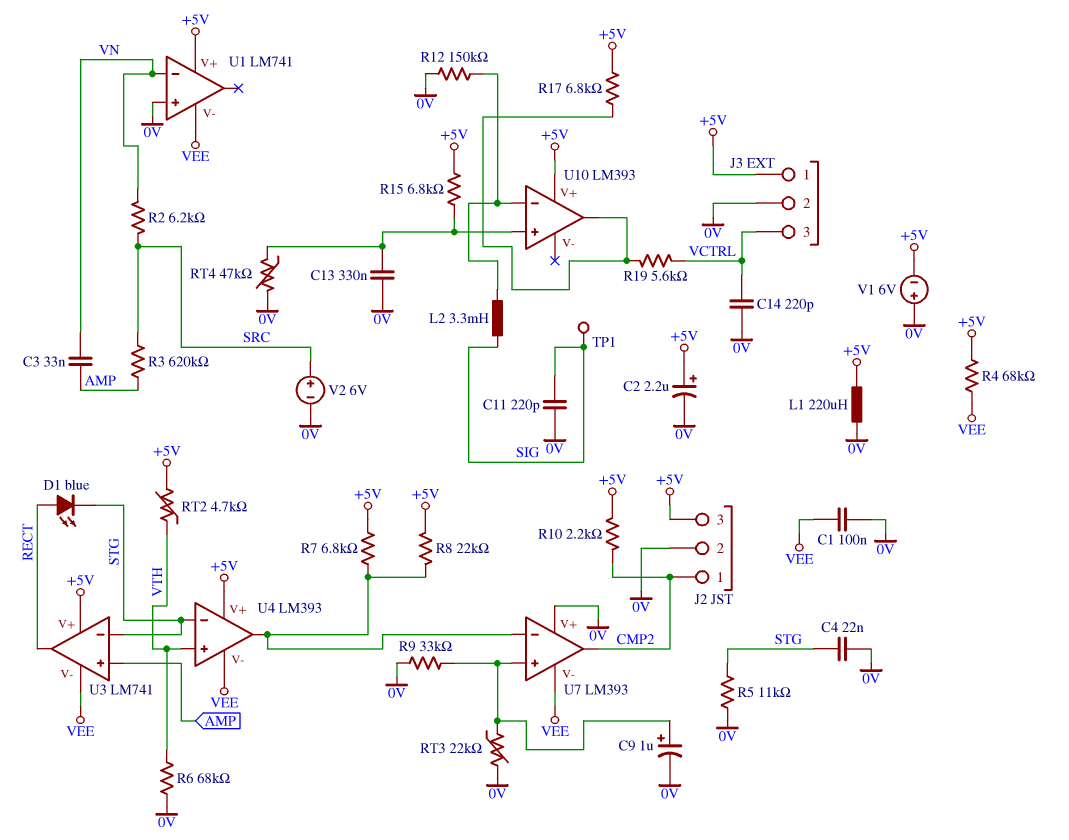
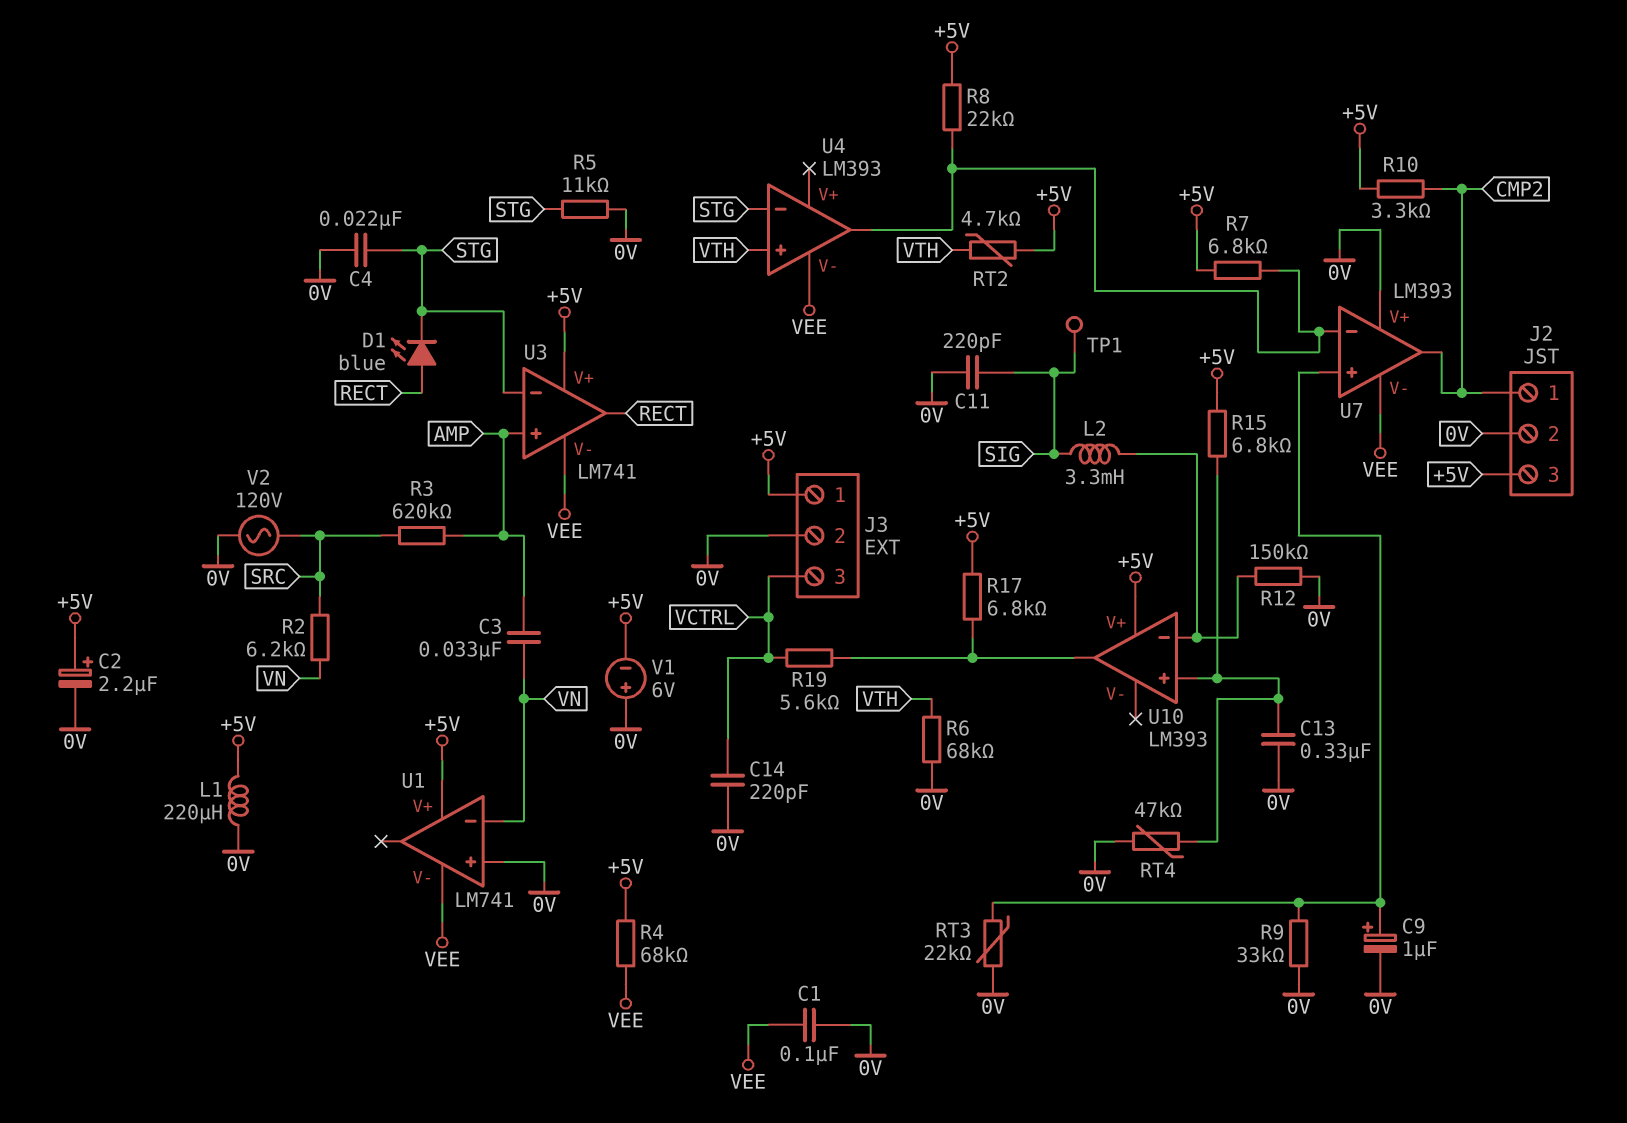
R10: 2.2k (+5V, CMP2) -> 3.3k (+5V, CMP2)
U4 pin V+: +5V -> none
V2: 6V (plus SRC, minus 0V) -> AC 120V (0V, SRC)

